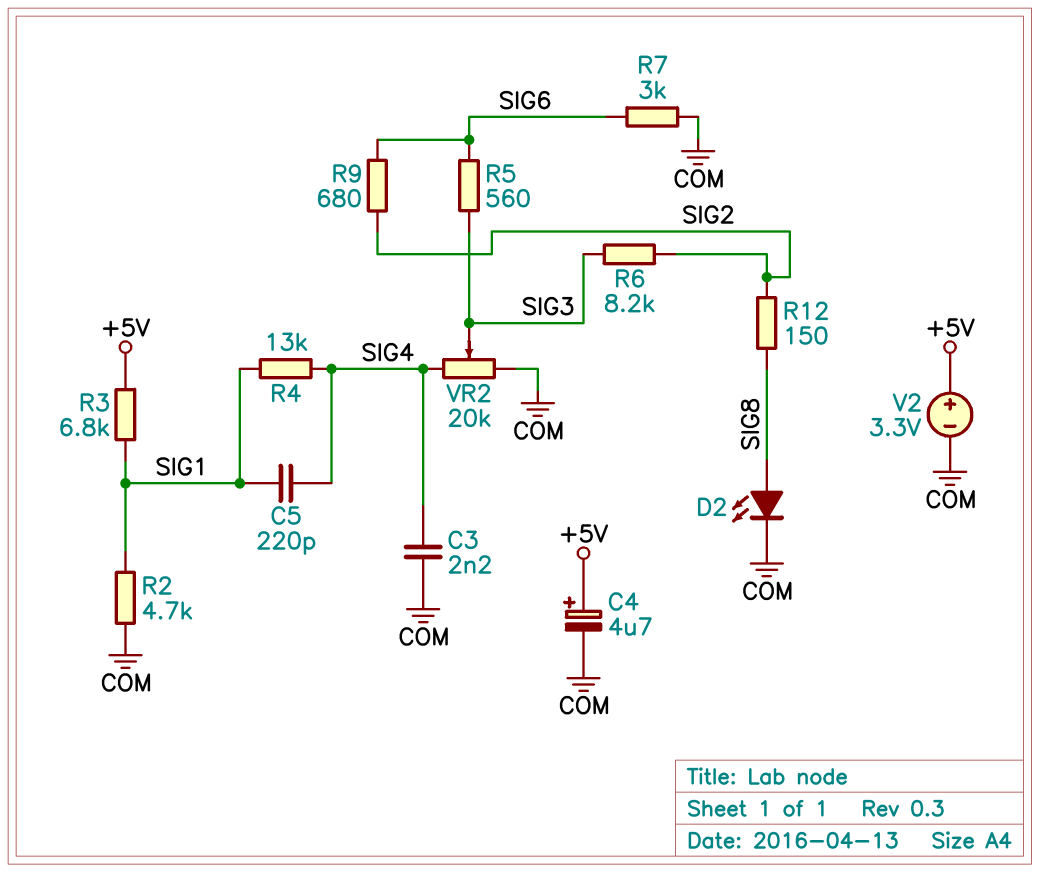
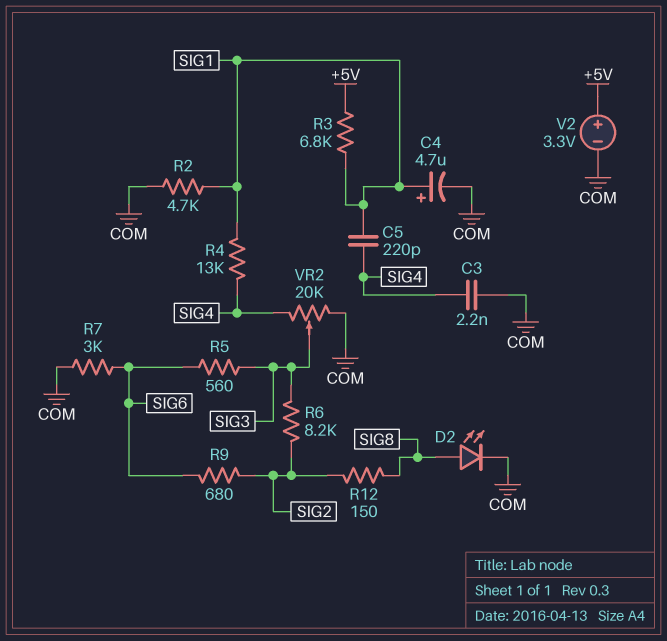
C4: 4.7uF (plus +5V, minus COM) -> 4.7uF (plus SIG1, minus COM)

